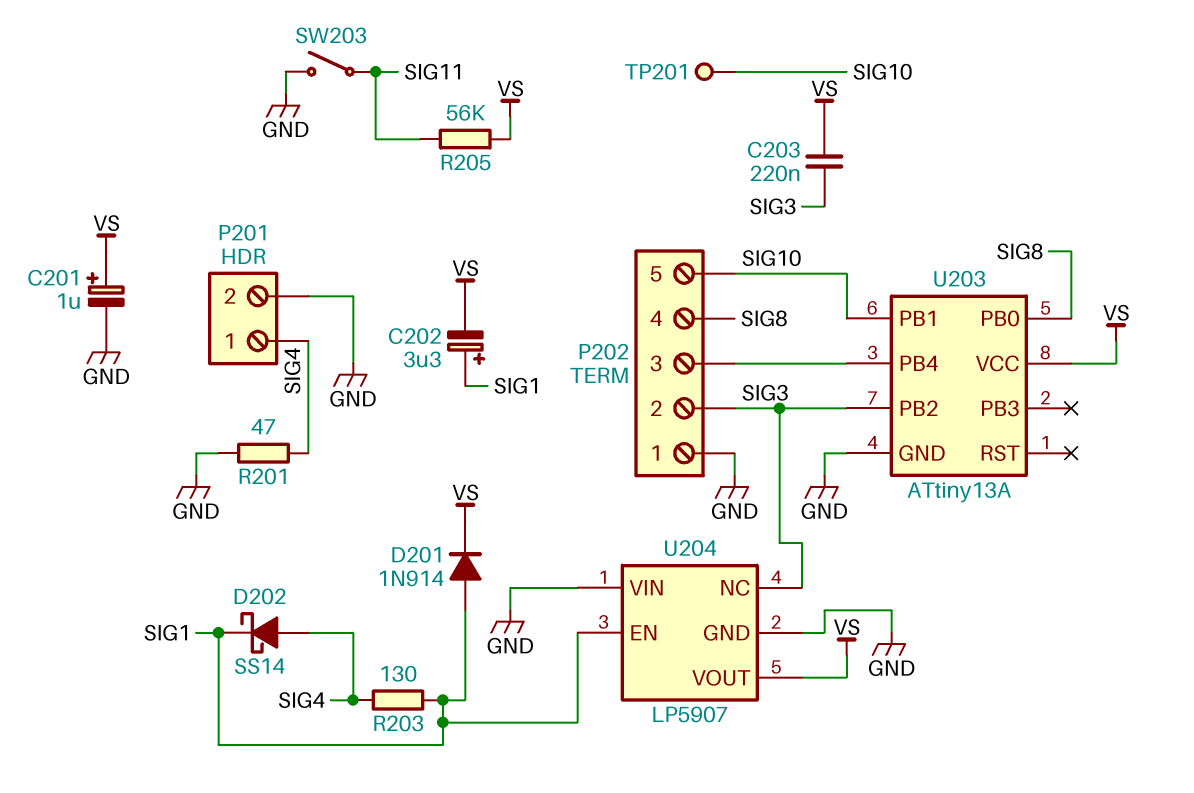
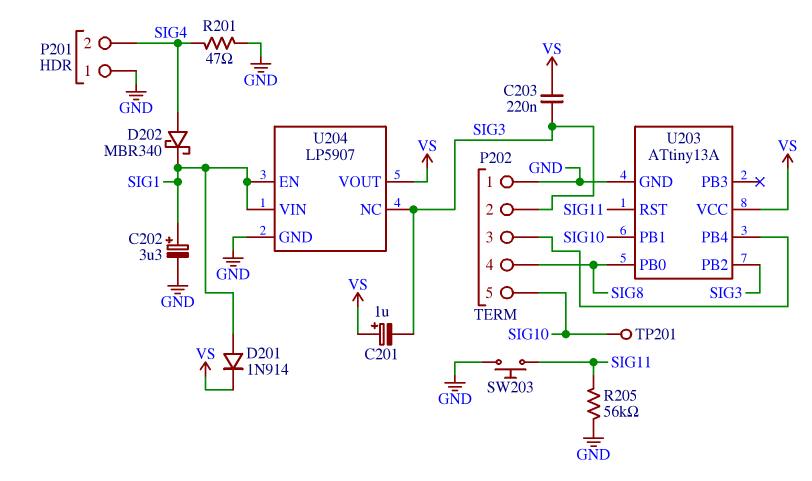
C201: 1uF (plus VS, minus GND) -> 1uF (plus VS, minus SIG3)
C202: 3.3uF (plus SIG1, minus VS) -> 3.3uF (plus SIG1, minus GND)
D202: schottky SS14 (A SIG4, K SIG1) -> schottky MBR340 (A SIG4, K SIG1)
P201 pin 1: SIG4 -> GND
P201 pin 2: GND -> SIG4
R203: 130 (SIG1, SIG4) -> none
R205: 56k (SIG11, VS) -> 56k (GND, SIG11)
SW203: switch (GND, SIG11) -> button (GND, SIG11)
U203 pin RST: none -> SIG11
U204 pin VIN: GND -> SIG1

